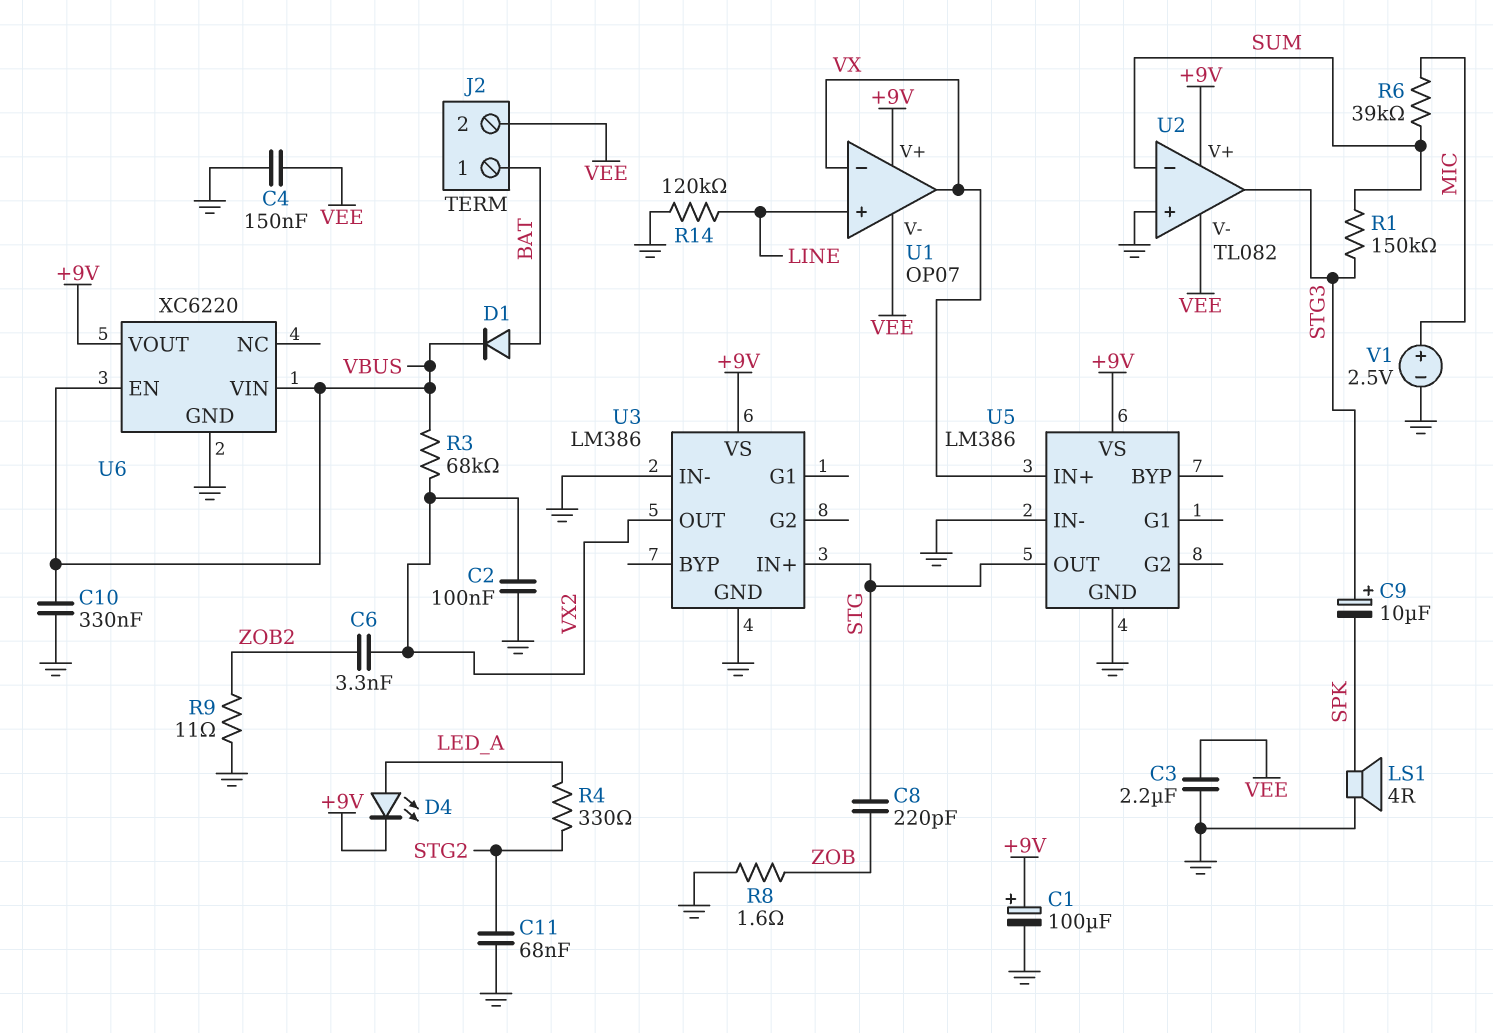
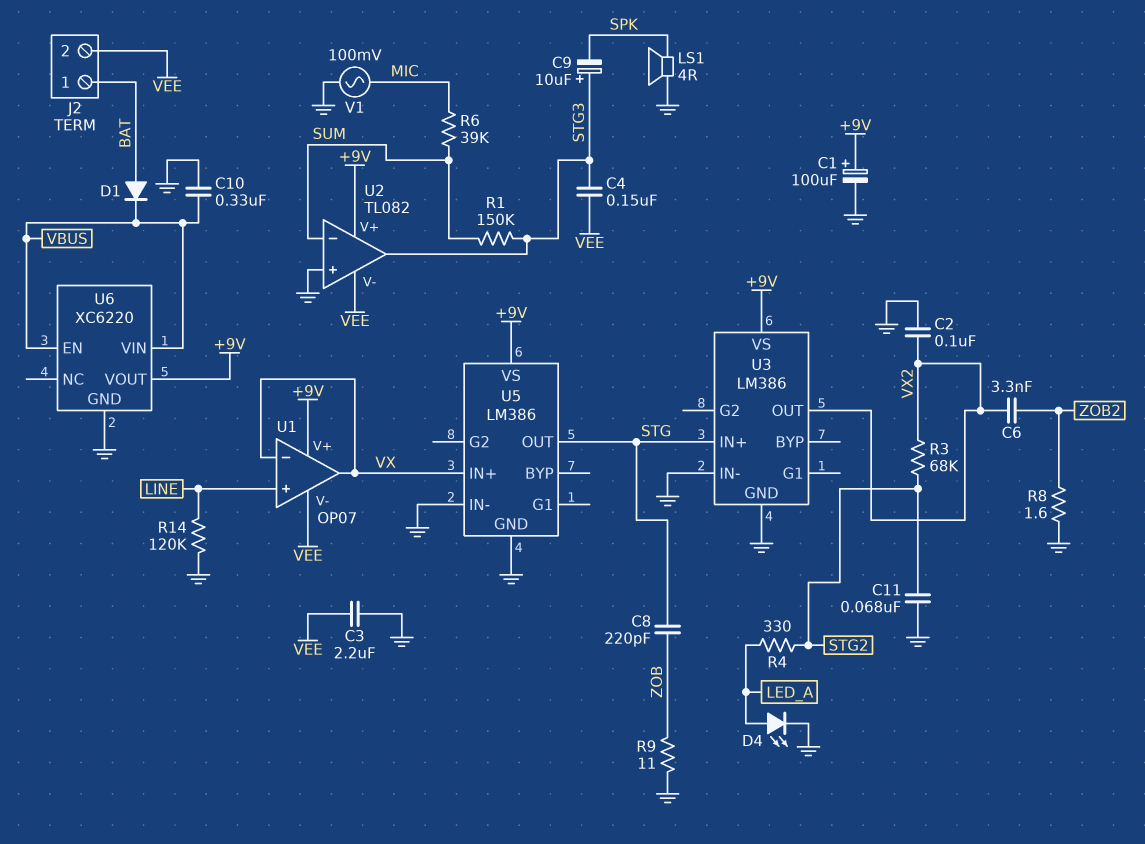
C4: 150nF (GND, VEE) -> 150nF (STG3, VEE)
D4: LED (A LED_A, K +9V) -> LED (A LED_A, K GND)
R3: 68k (VBUS, VX2) -> 68k (STG2, VX2)
R8: 1.6 (GND, ZOB) -> 1.6 (GND, ZOB2)
R9: 11 (GND, ZOB2) -> 11 (GND, ZOB)
V1: 2.5V (plus MIC, minus GND) -> AC 100mV (GND, MIC)

